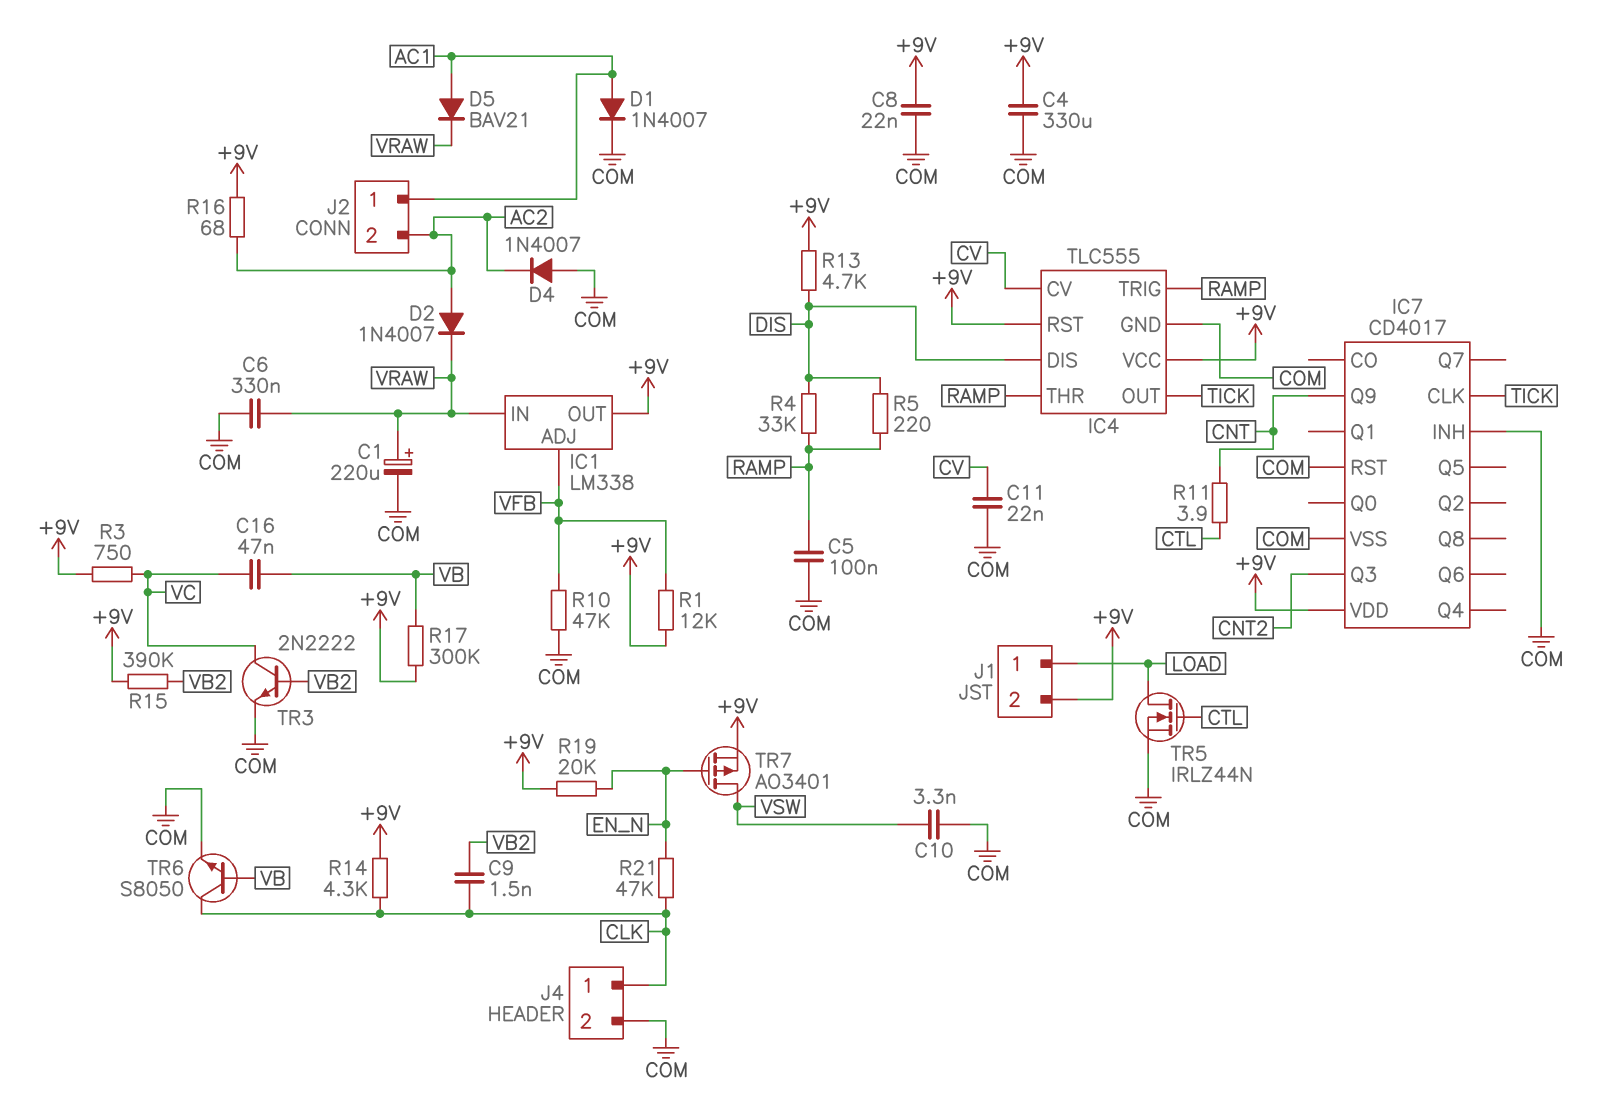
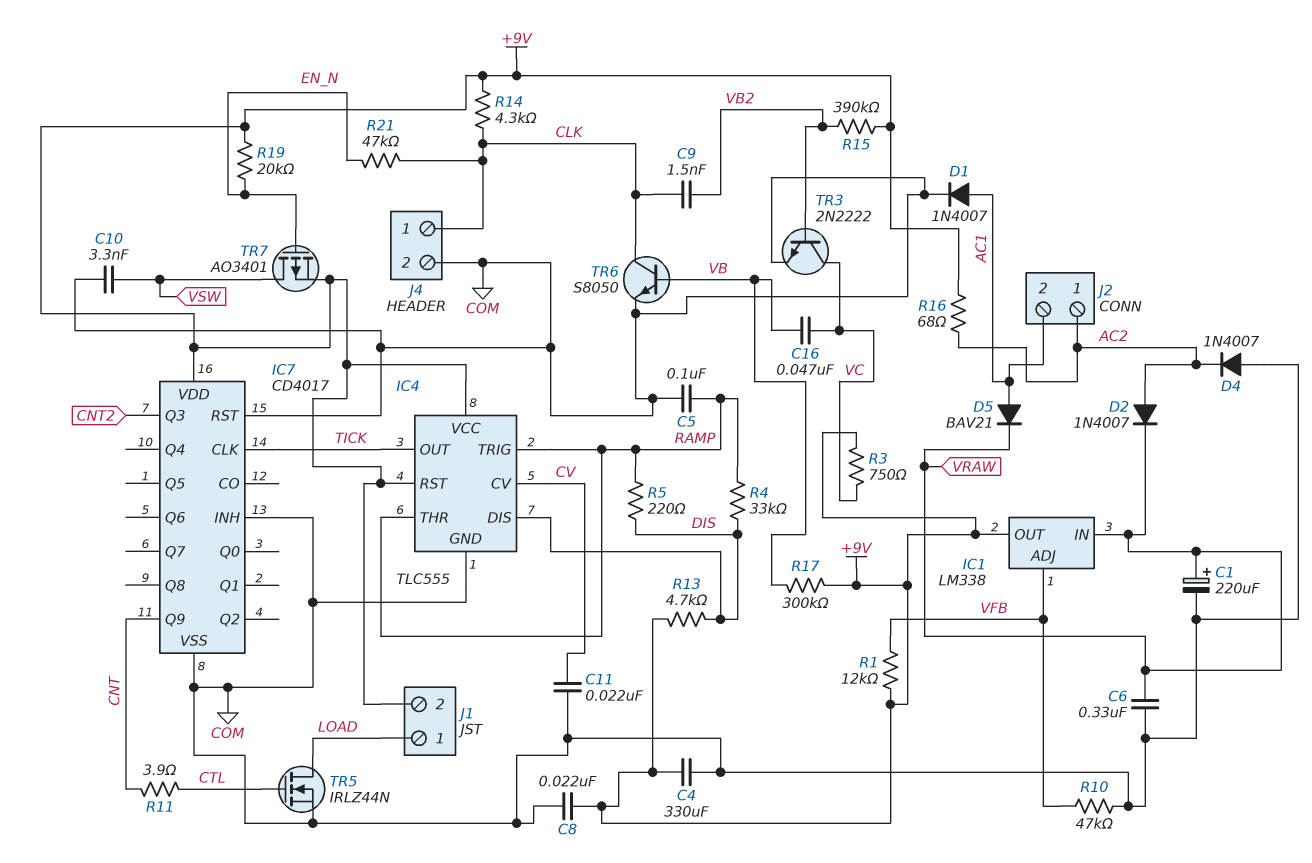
J2 pin 1: AC1 -> AC2
J2 pin 2: AC2 -> AC1

